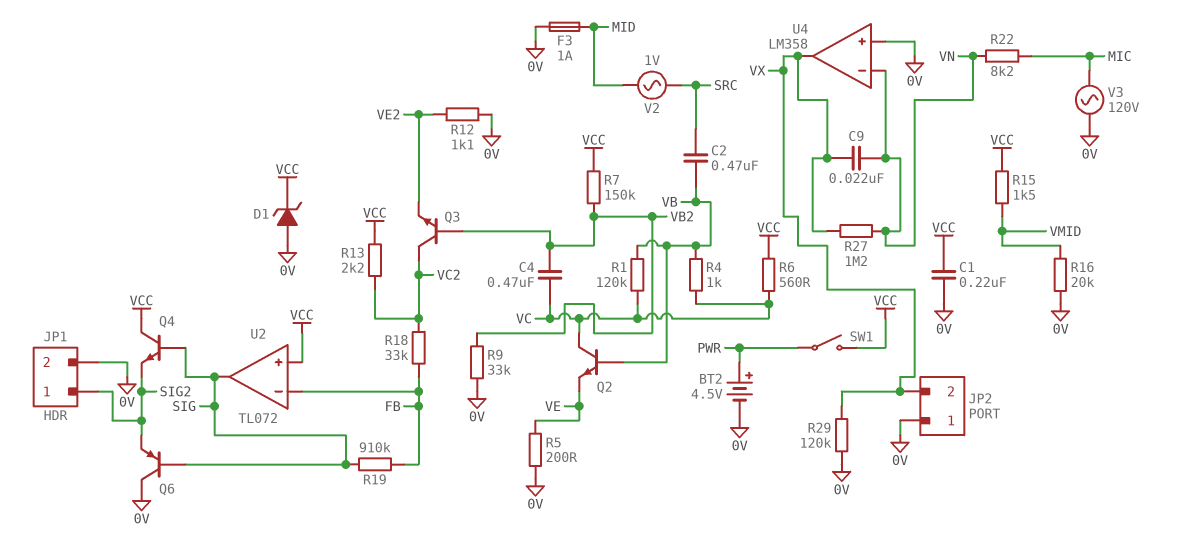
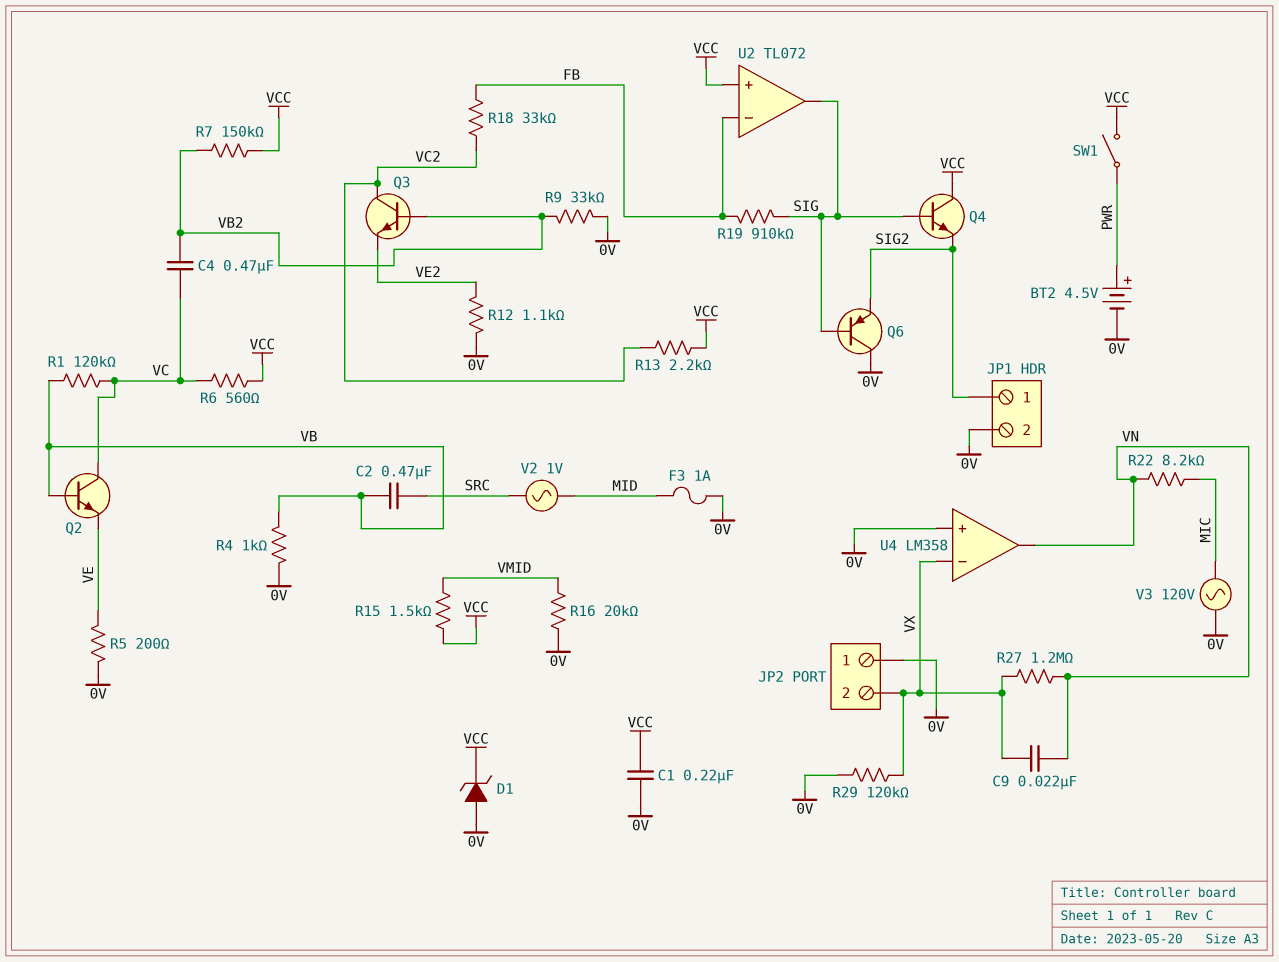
R4: 1k (VB, VC) -> 1k (0V, VB)
U4 pin in-: VN -> VX
U4 pin out: VX -> VN

